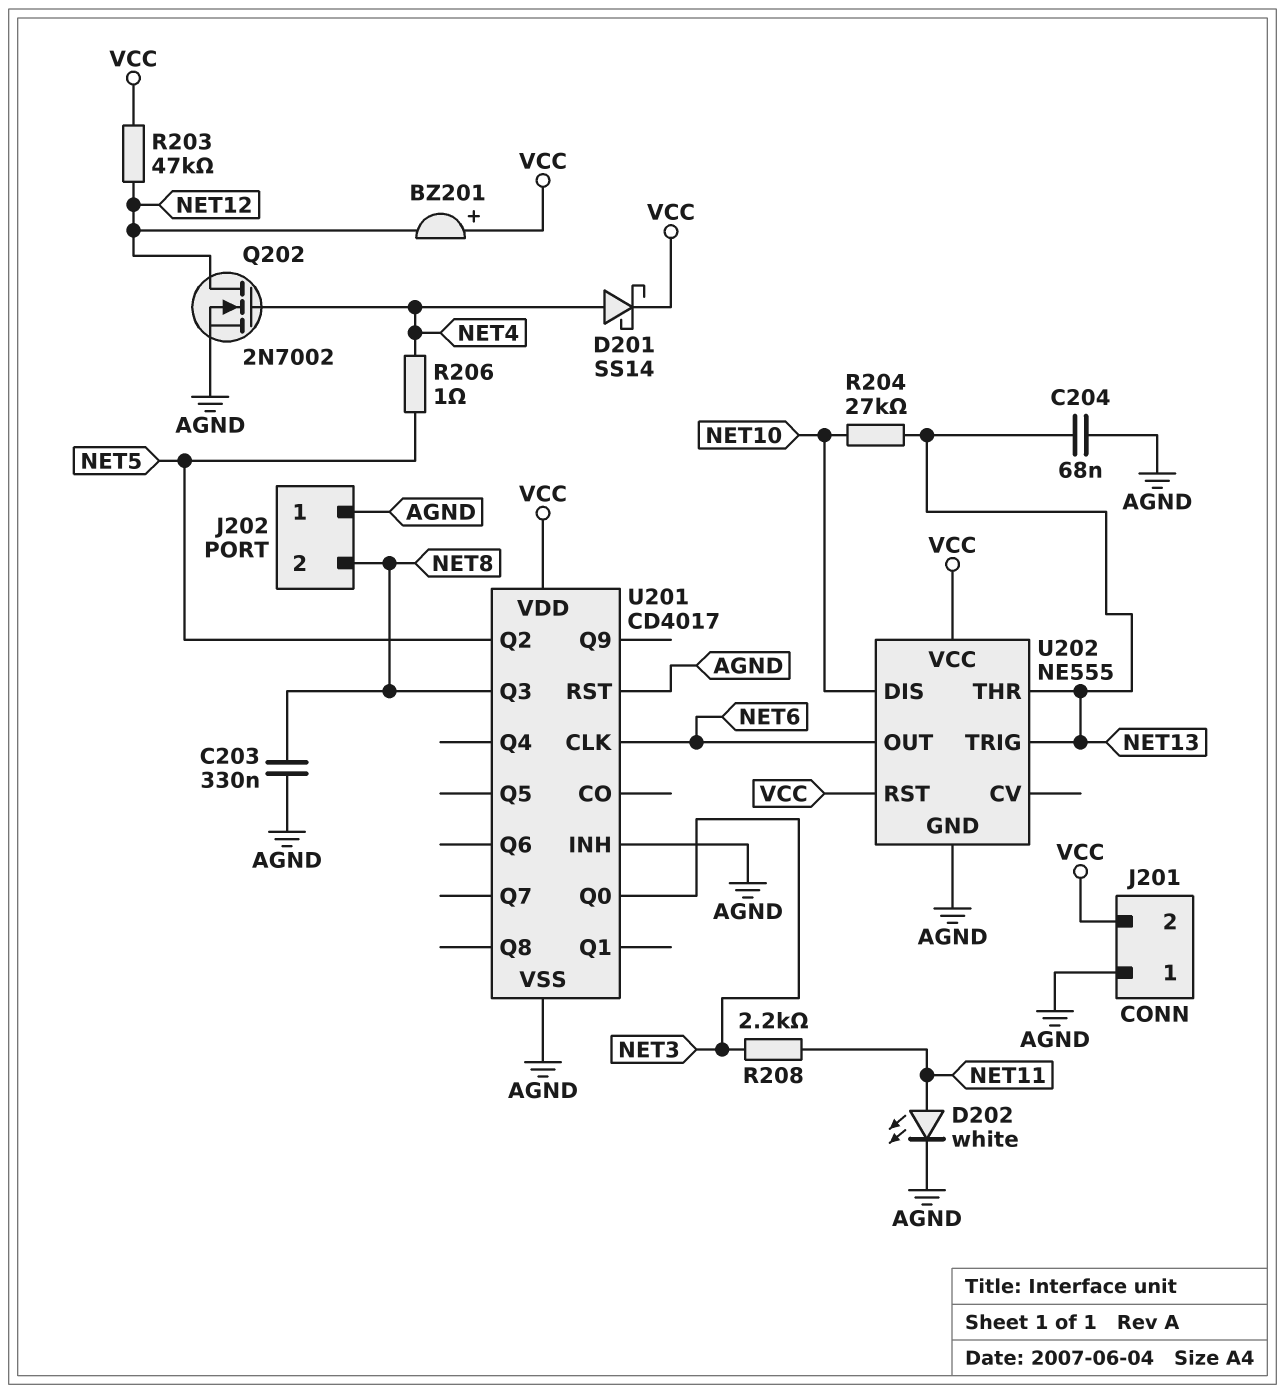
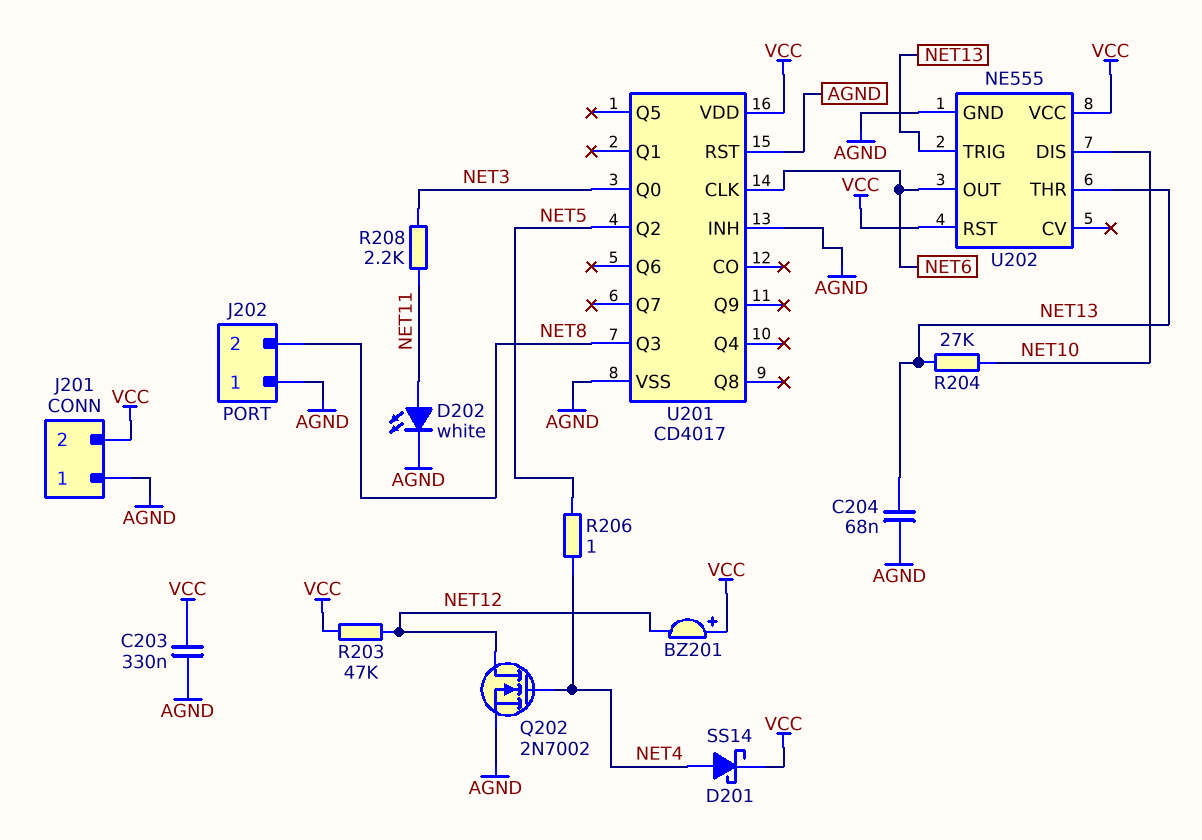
C203: 330nF (AGND, NET8) -> 330nF (AGND, VCC)

